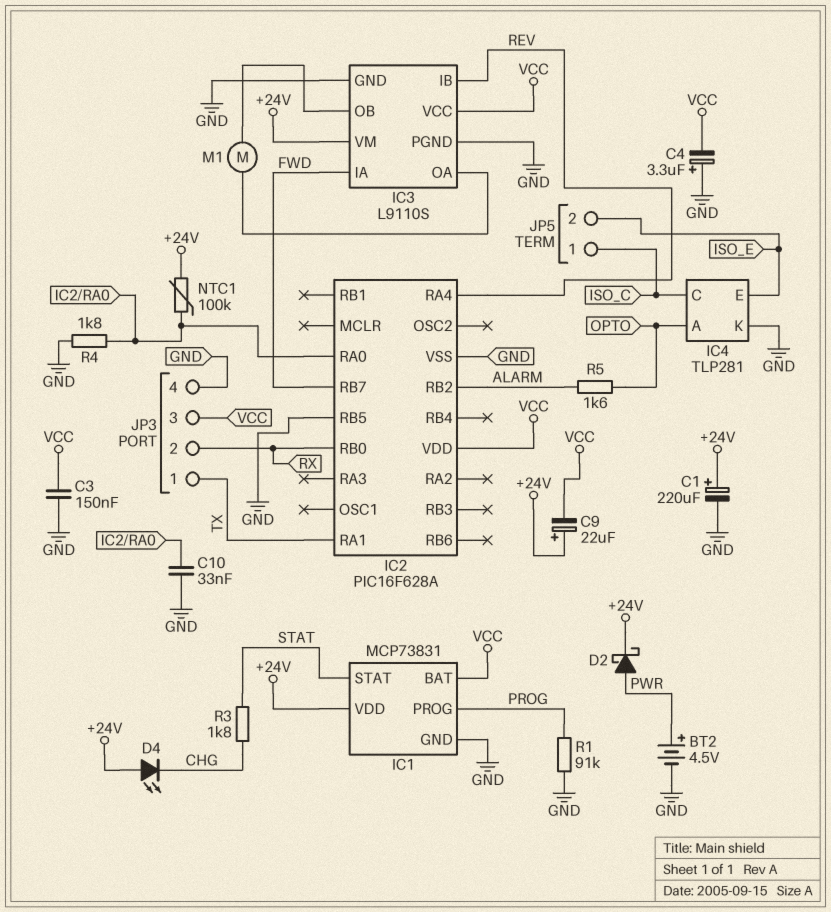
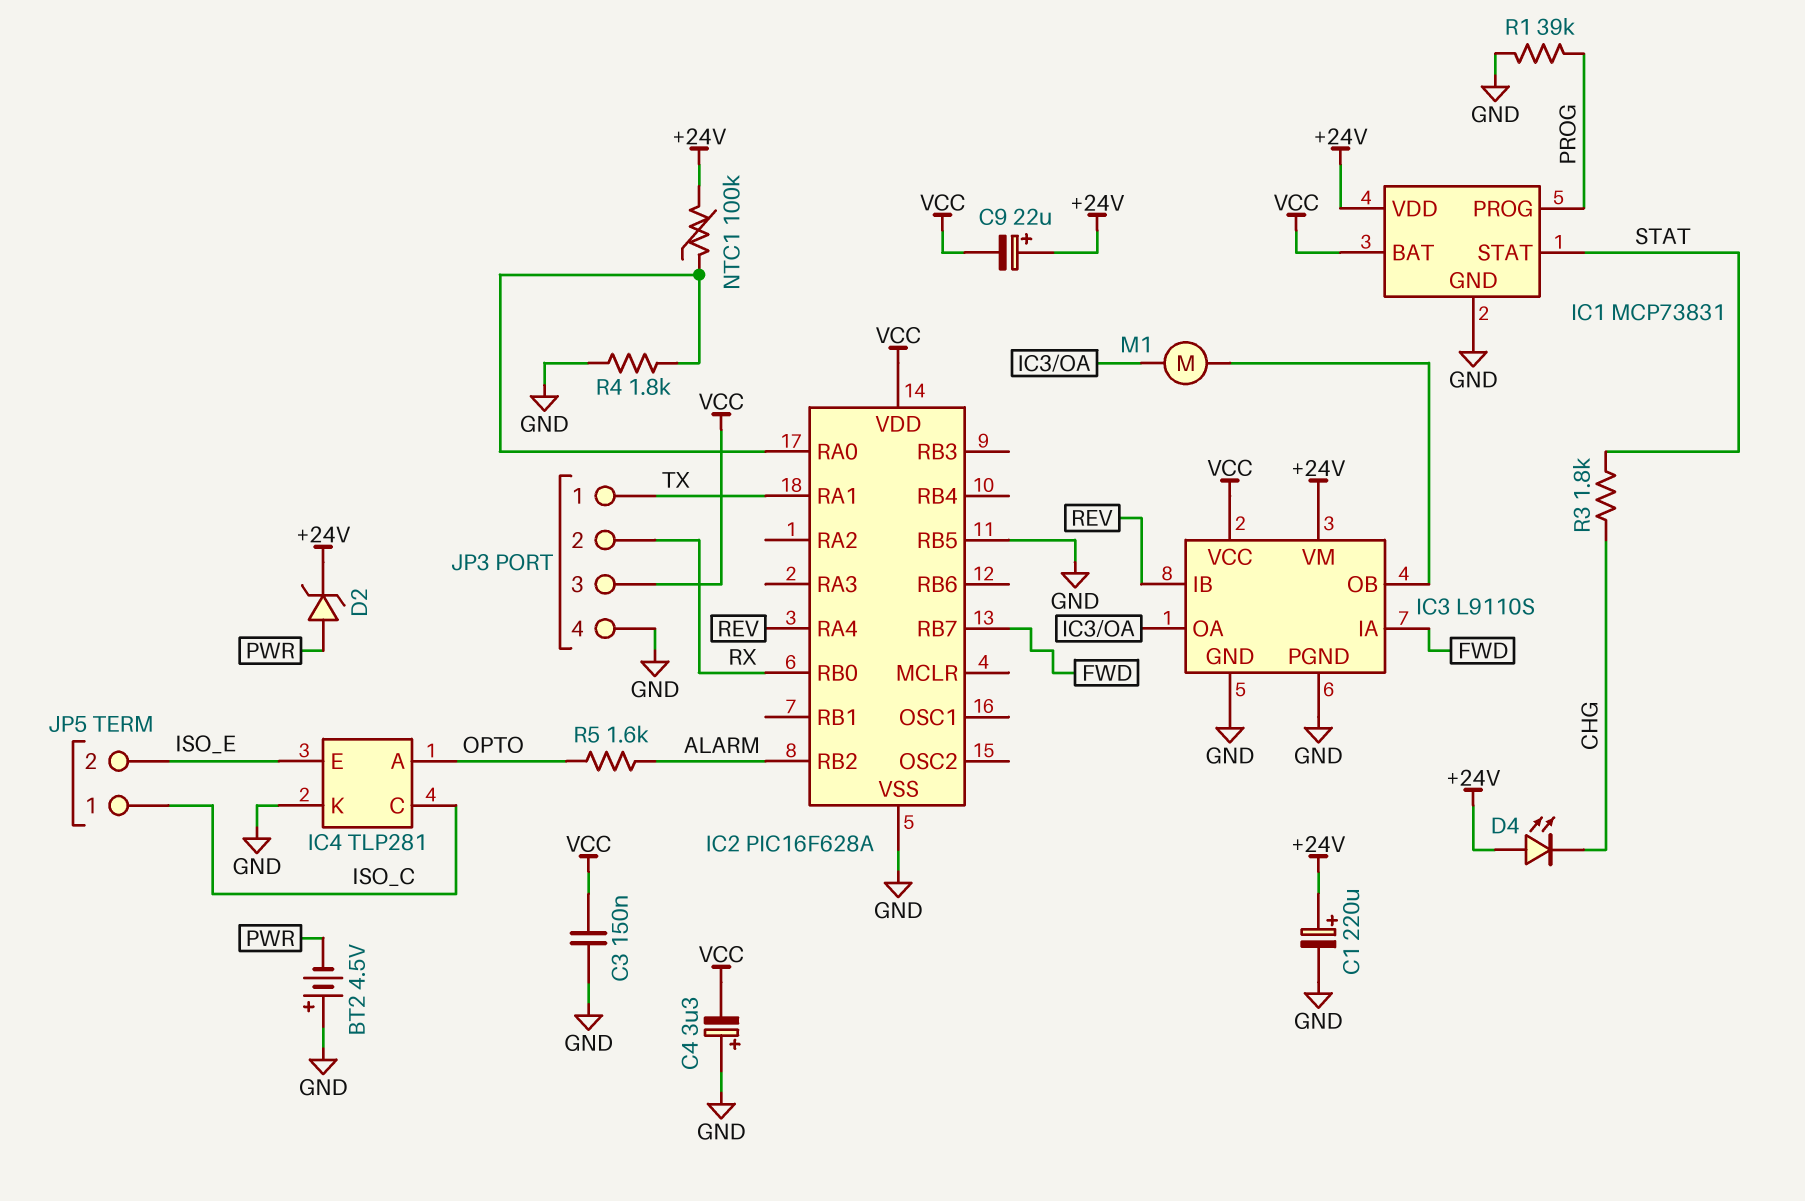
BT2: 4.5V (plus PWR, minus GND) -> 4.5V (plus GND, minus PWR)
C10: 33nF (GND, IC2/RA0) -> none
D2: schottky (A PWR, K +24V) -> zener (A PWR, K +24V)
R1: 91k (GND, PROG) -> 39k (GND, PROG)

